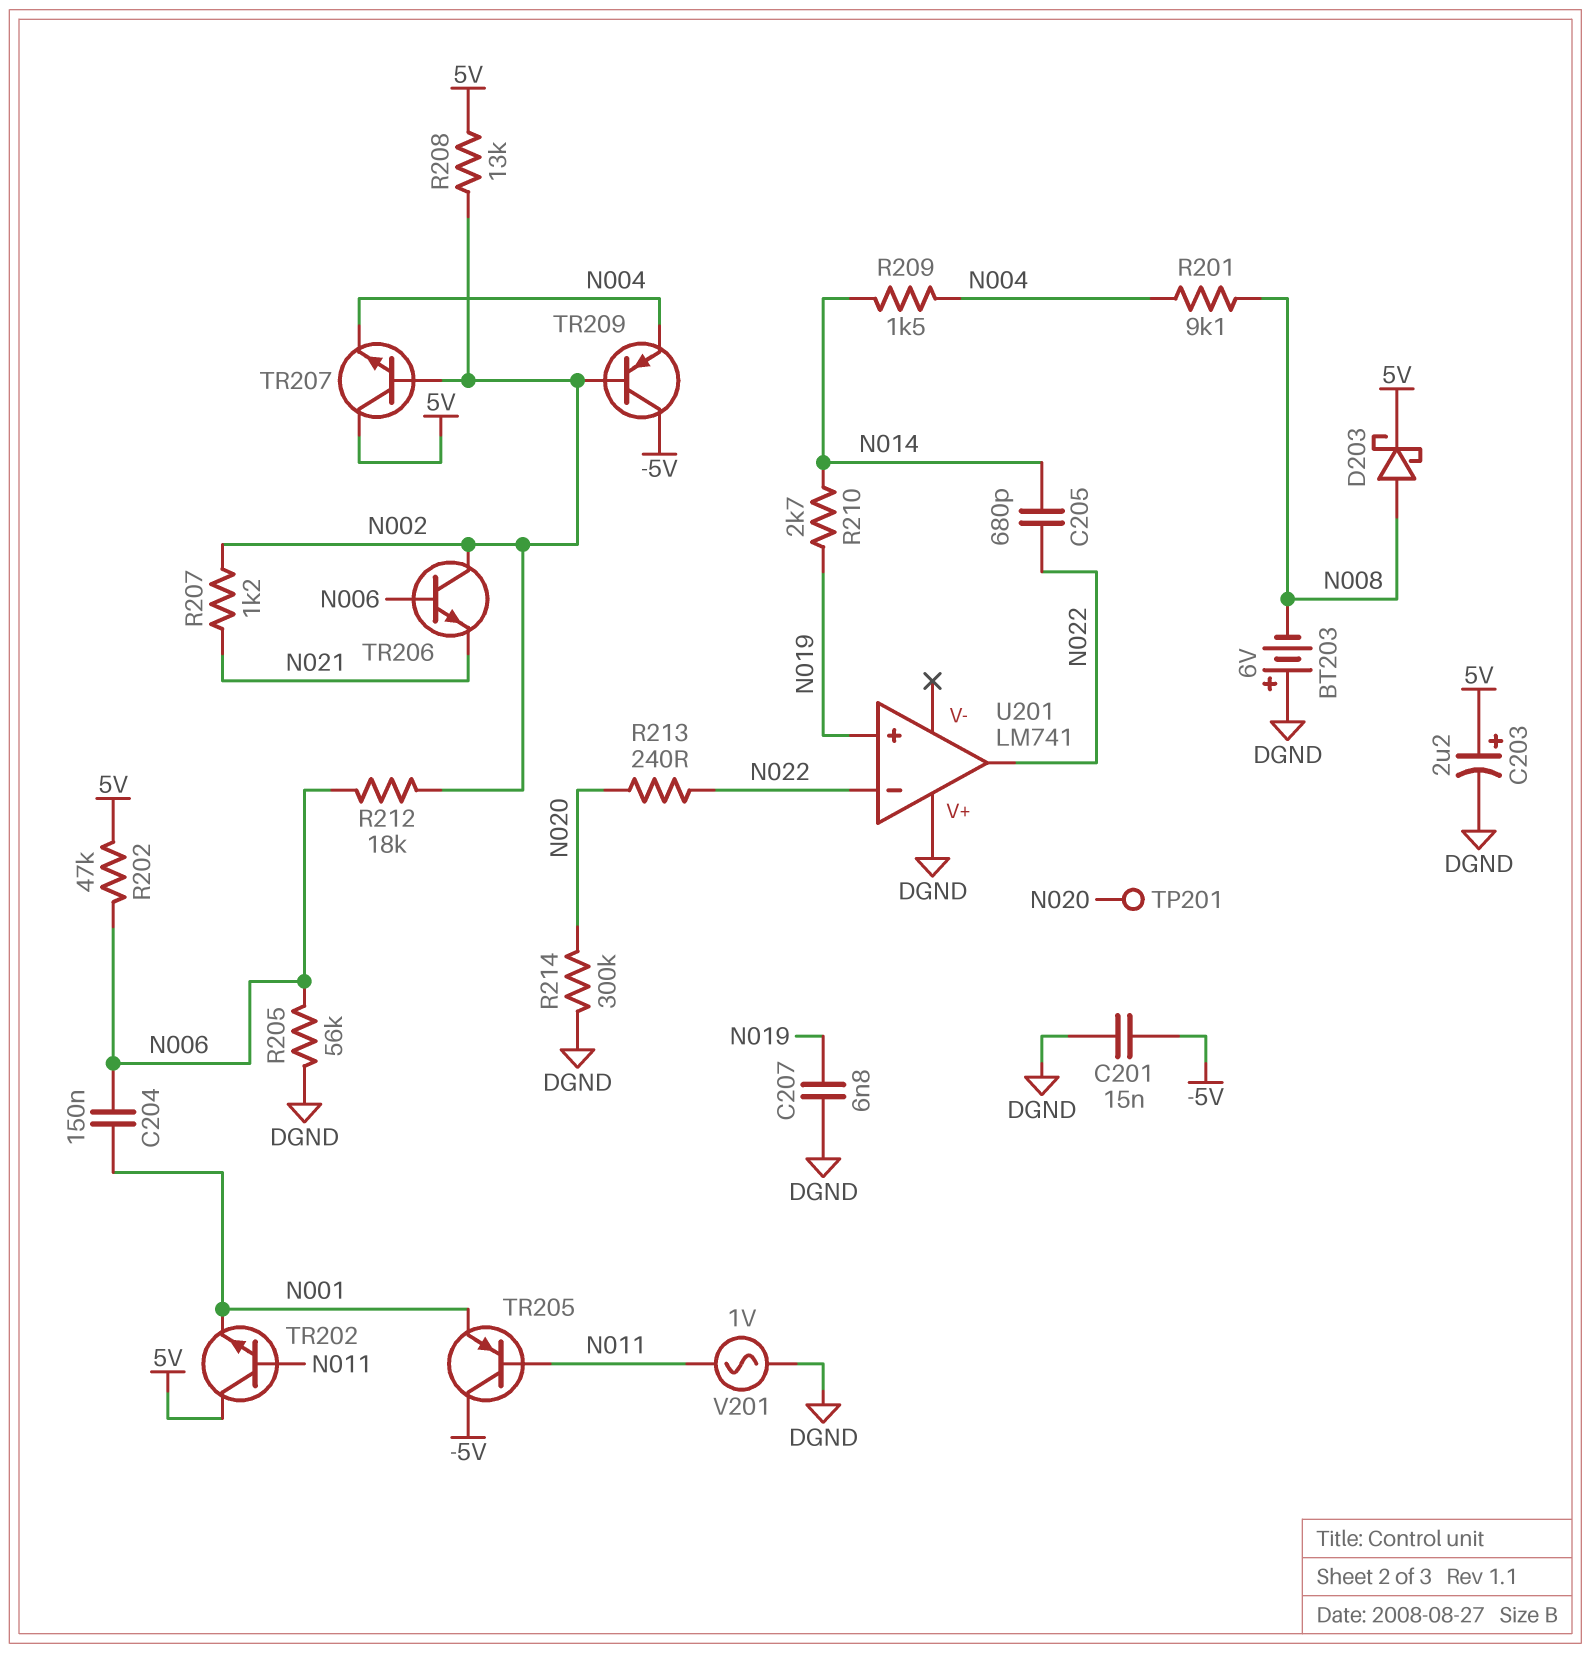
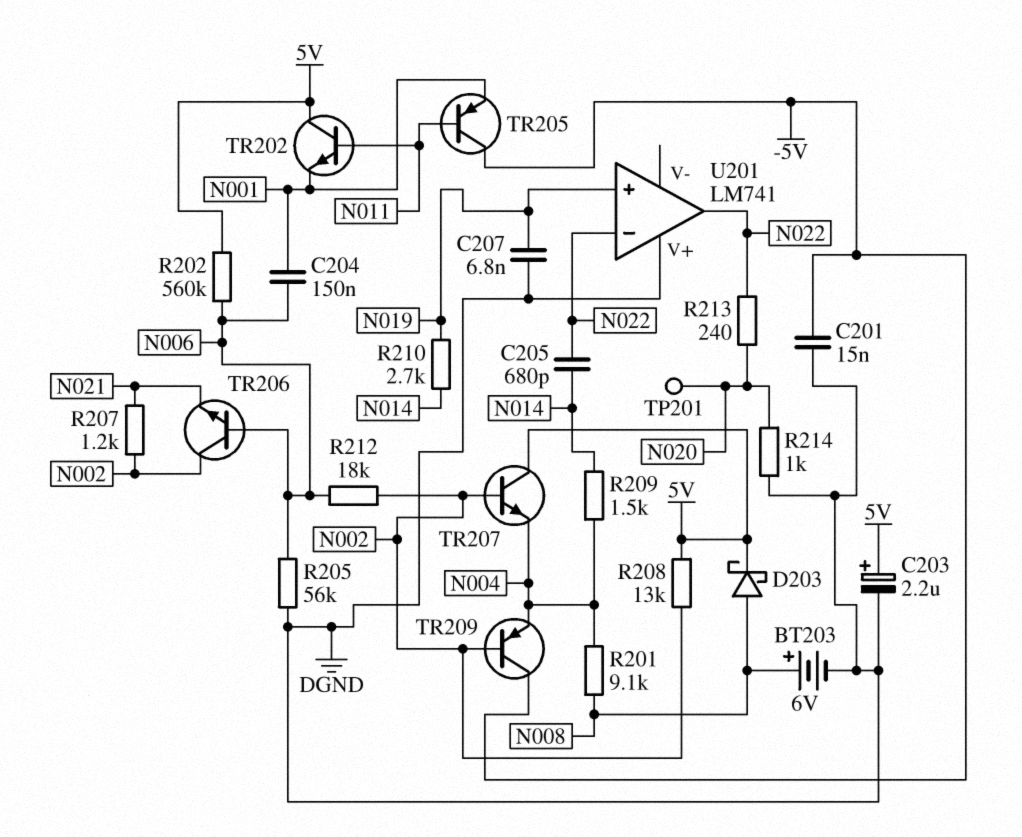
BT203: 6V (plus DGND, minus N008) -> 6V (plus N008, minus DGND)
R202: 47k (5V, N006) -> 560k (5V, N006)
R214: 300k (DGND, N020) -> 1k (DGND, N020)
V201: AC 1V (DGND, N011) -> none

